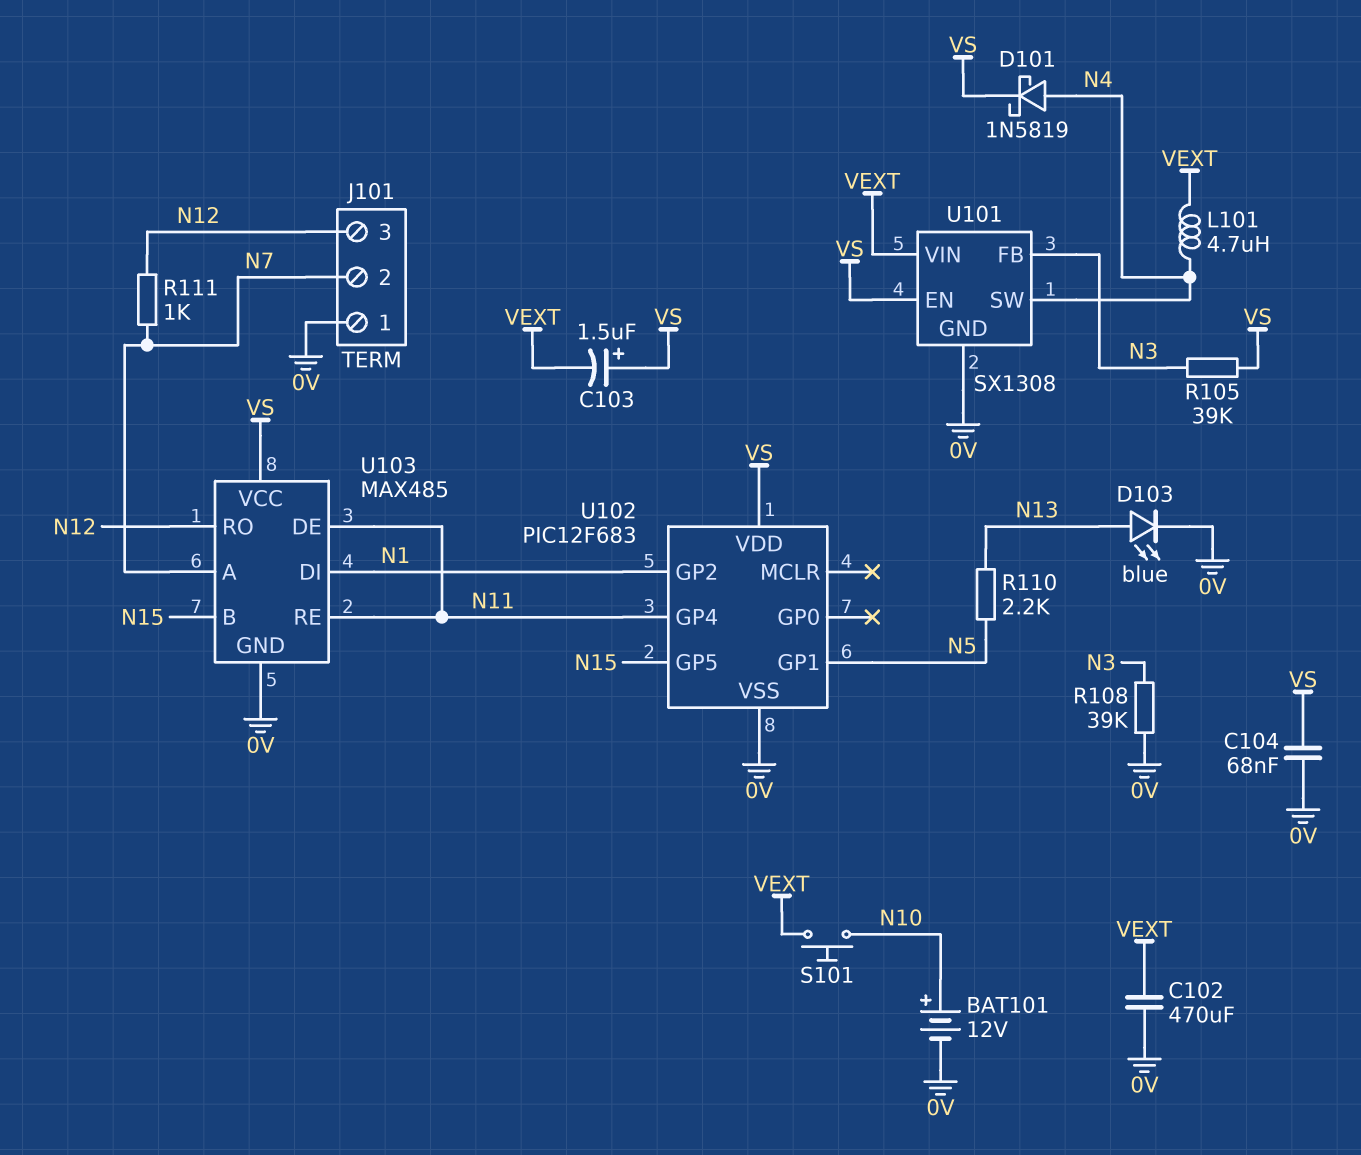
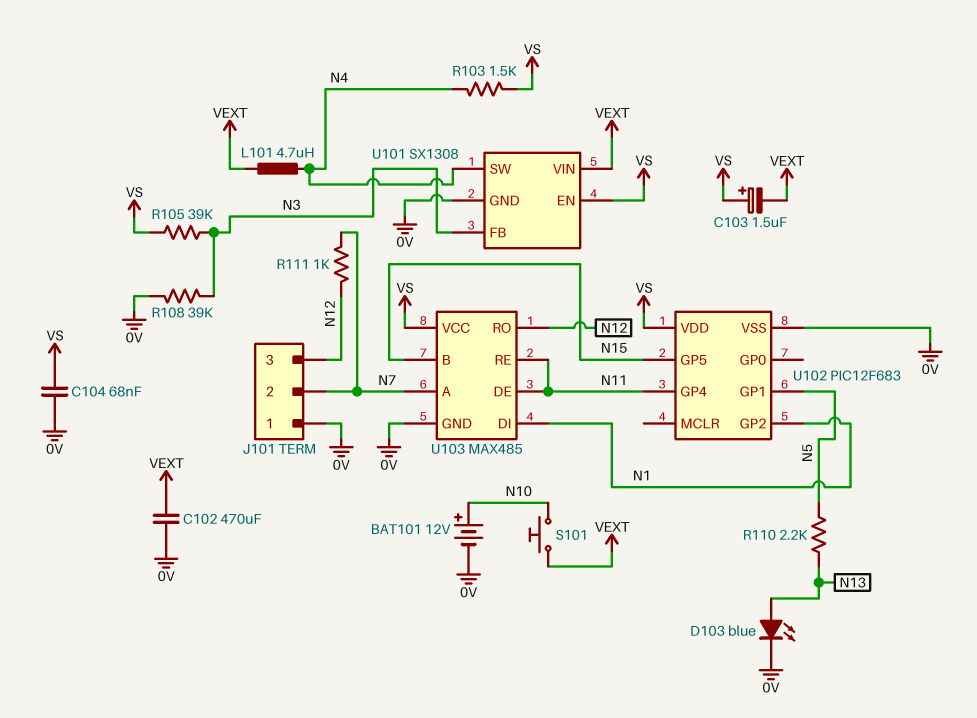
D101: schottky 1N5819 (A N4, K VS) -> none
R103: none -> 1.5k (N4, VS)

